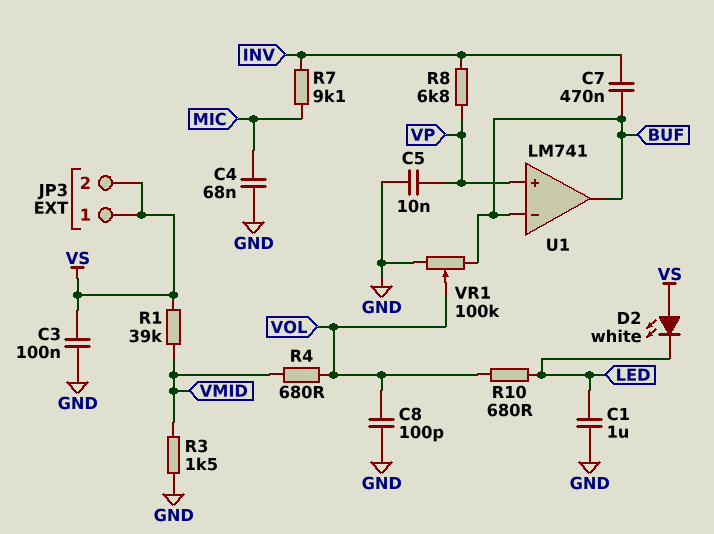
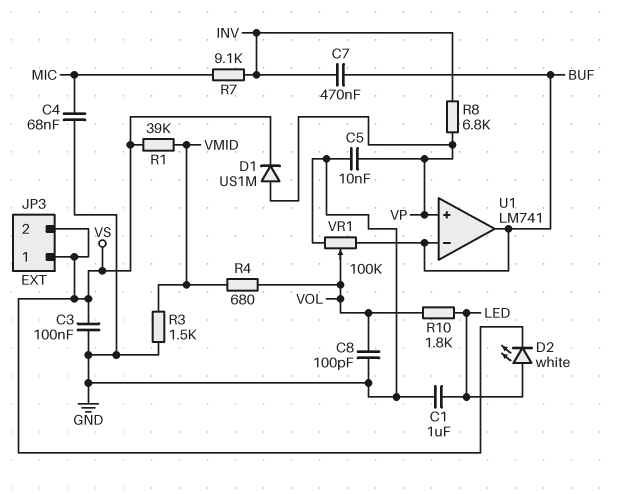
D1: none -> diode US1M (A VP, K VS)
D2: LED white (A VS, K LED) -> LED white (A LED, K VS)
R10: 680 (LED, VOL) -> 1.8k (LED, VOL)

